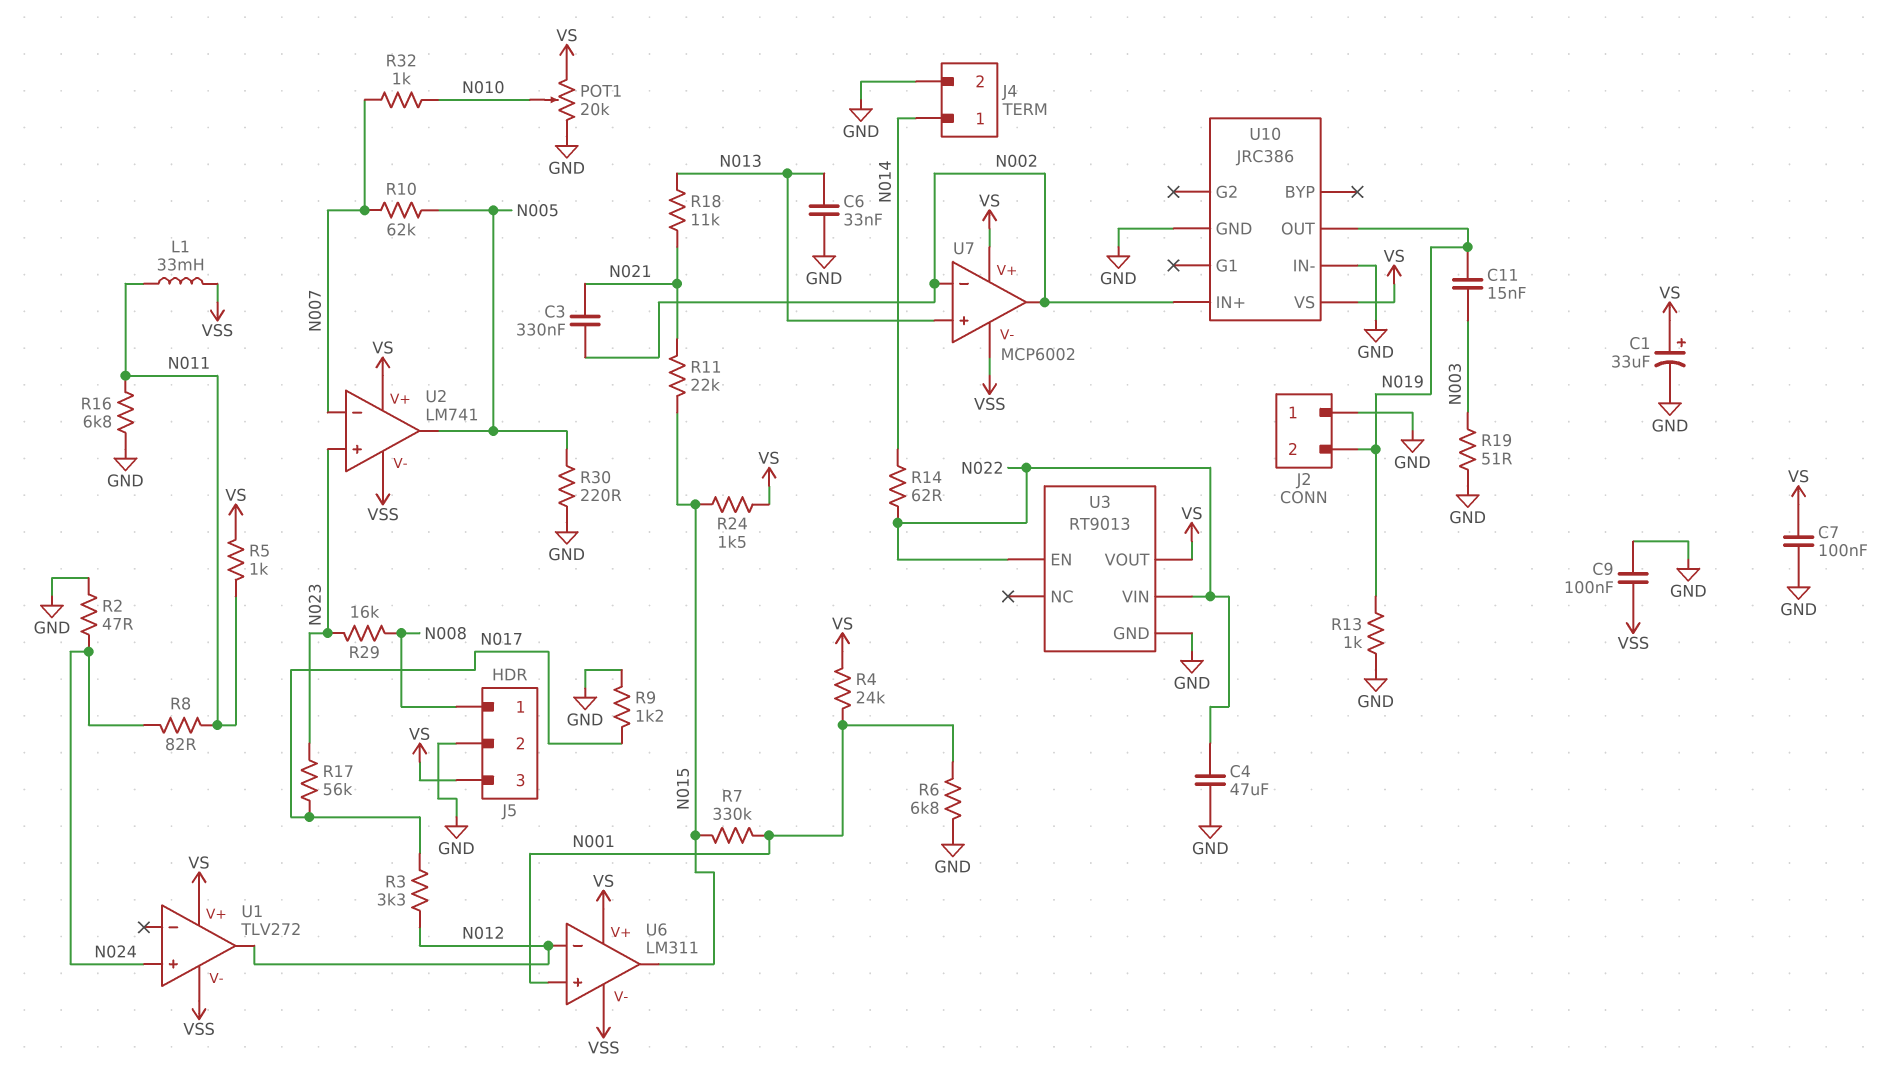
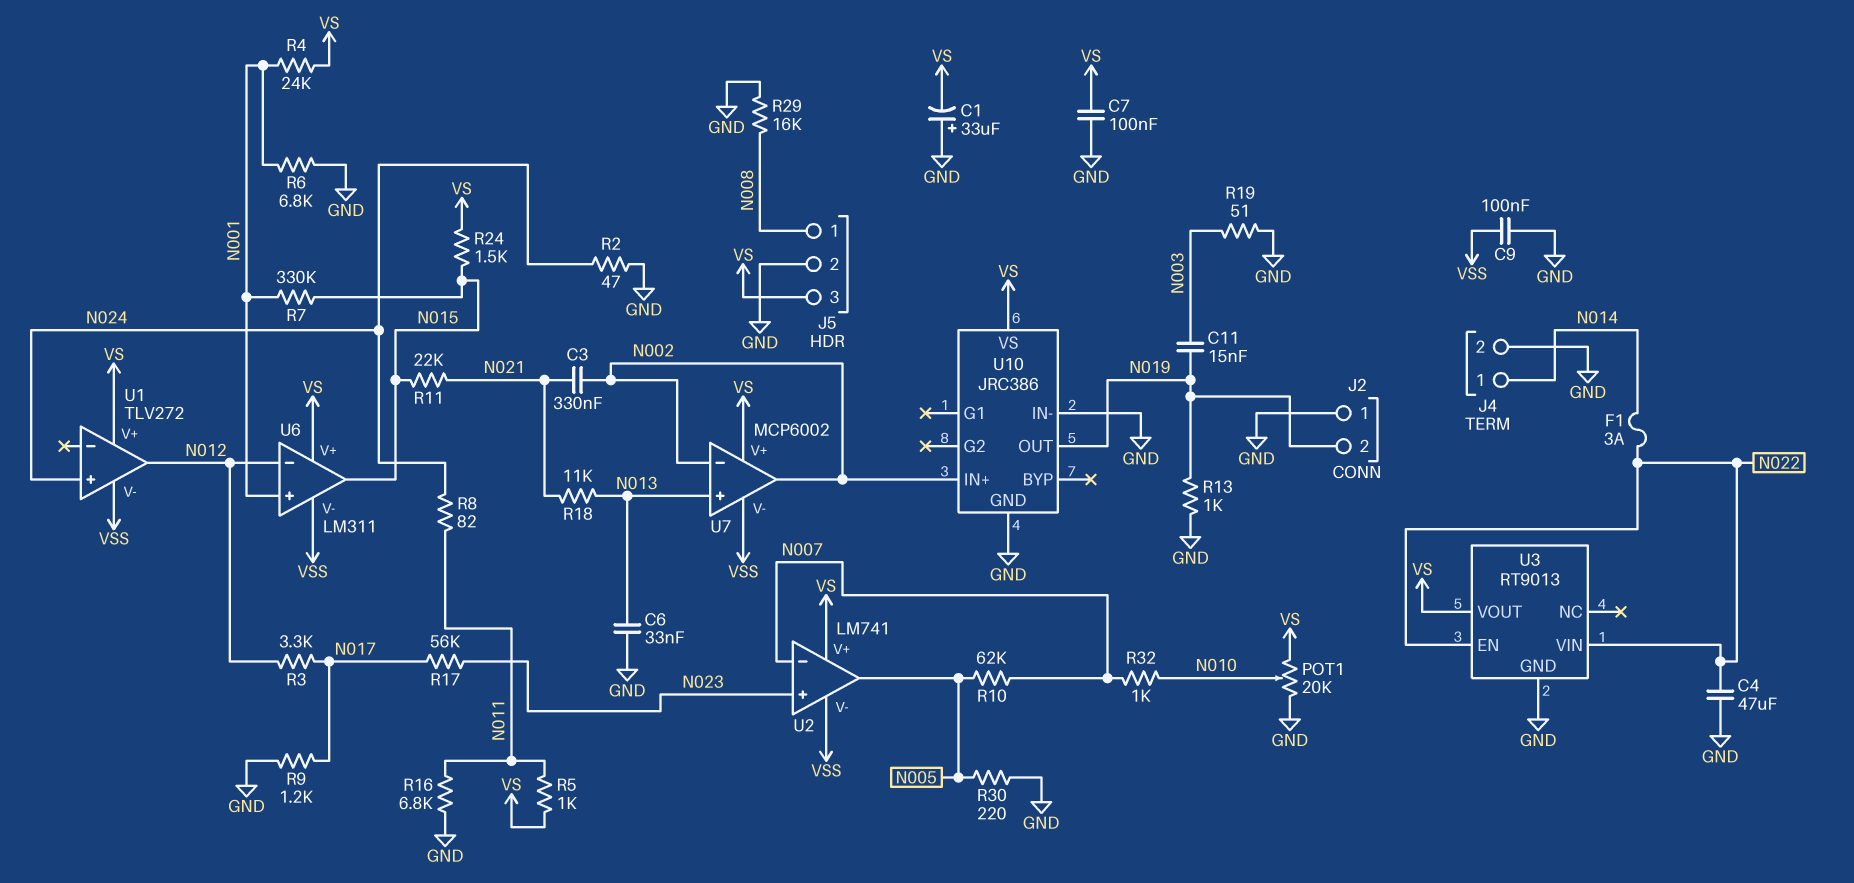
C1: 33uF (plus VS, minus GND) -> 33uF (plus GND, minus VS)
F1: none -> 3A (N014, N022)
L1: 33mH (N011, VSS) -> none
R14: 62 (N014, N022) -> none
R29: 16k (N008, N023) -> 16k (GND, N008)

